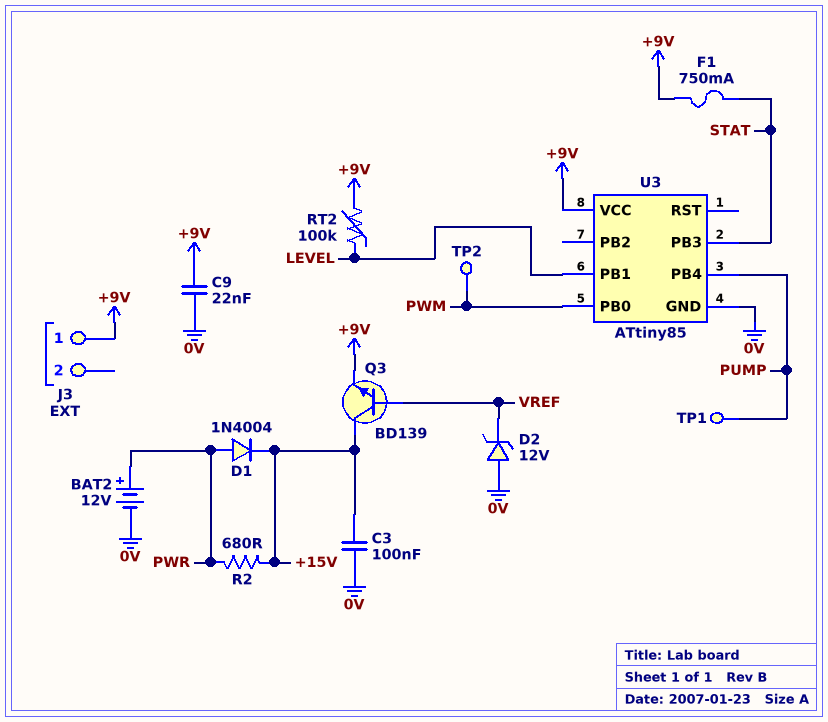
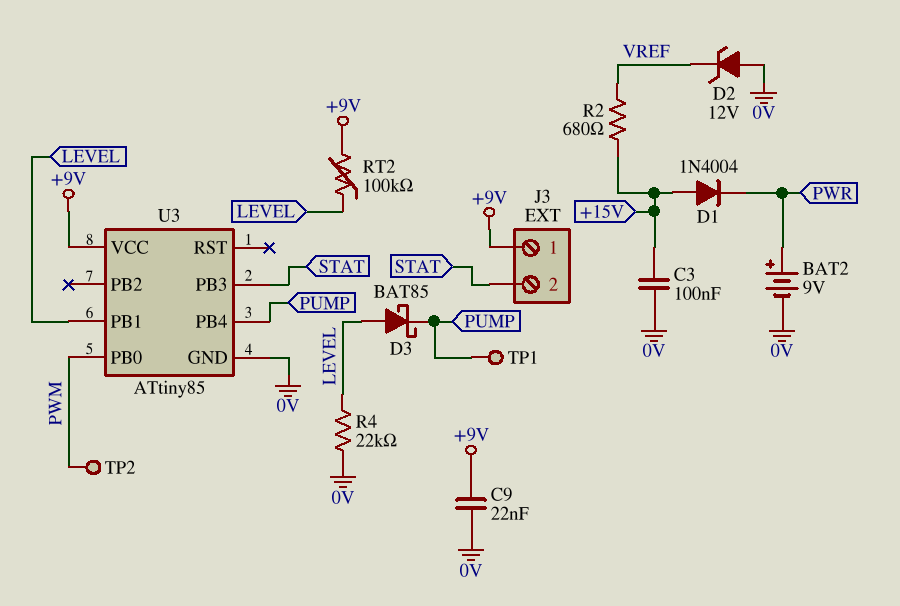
BAT2: 12V (plus PWR, minus 0V) -> 9V (plus PWR, minus 0V)
D1: diode 1N4004 (A PWR, K +15V) -> diode 1N4004 (A +15V, K PWR)
D3: none -> schottky BAT85 (A LEVEL, K PUMP)
F1: 750mA (+9V, STAT) -> none
J3 pin 2: none -> STAT
Q3: NPN BD139 (B VREF, C +15V, E +9V) -> none
R2: 680 (+15V, PWR) -> 680 (+15V, VREF)
R4: none -> 22k (0V, LEVEL)

